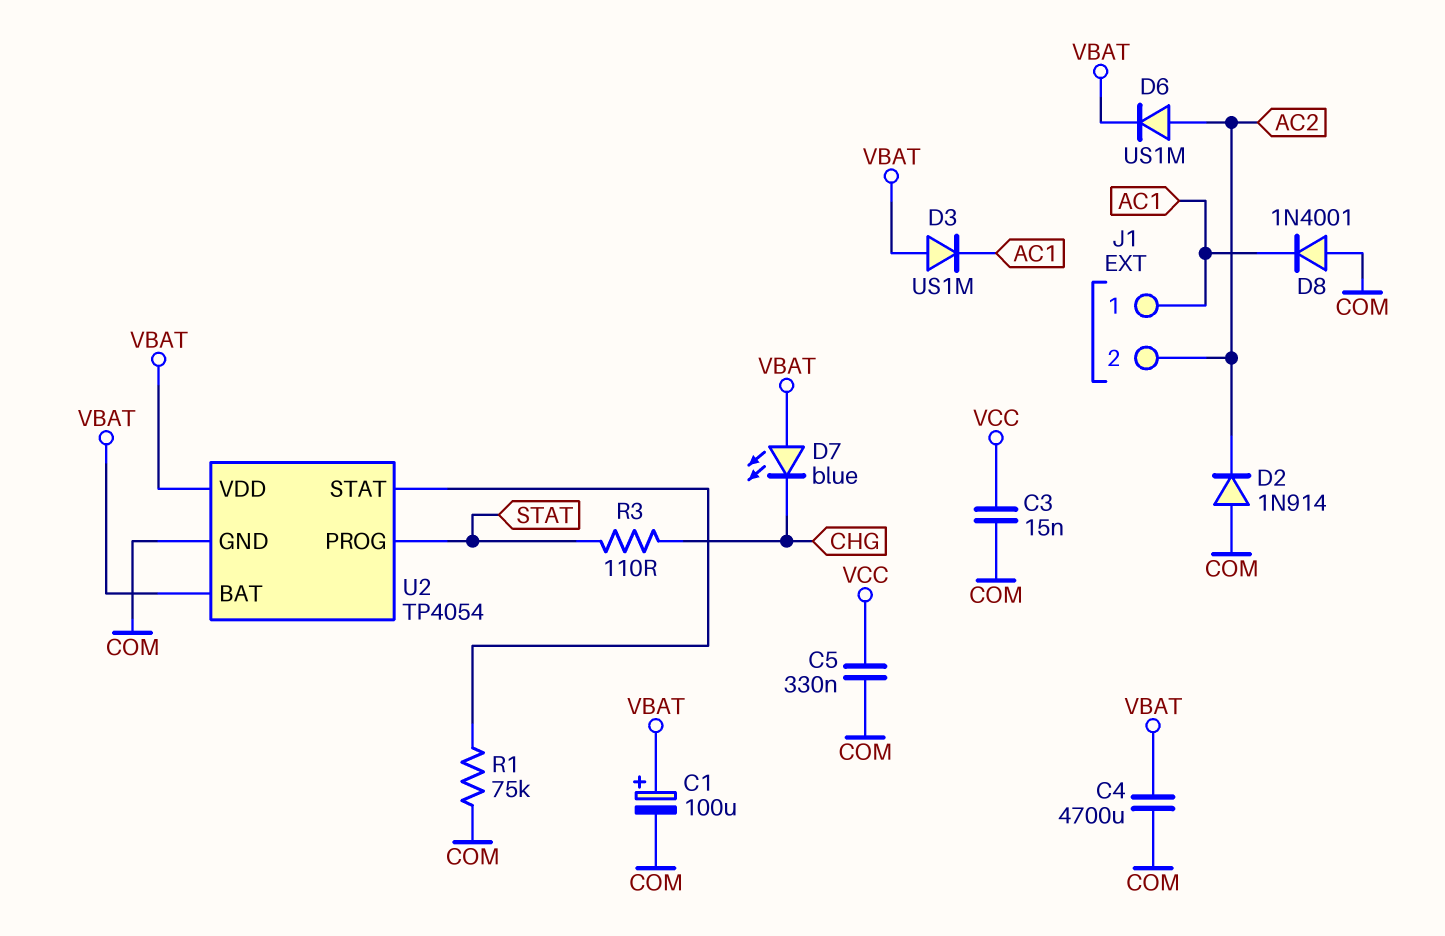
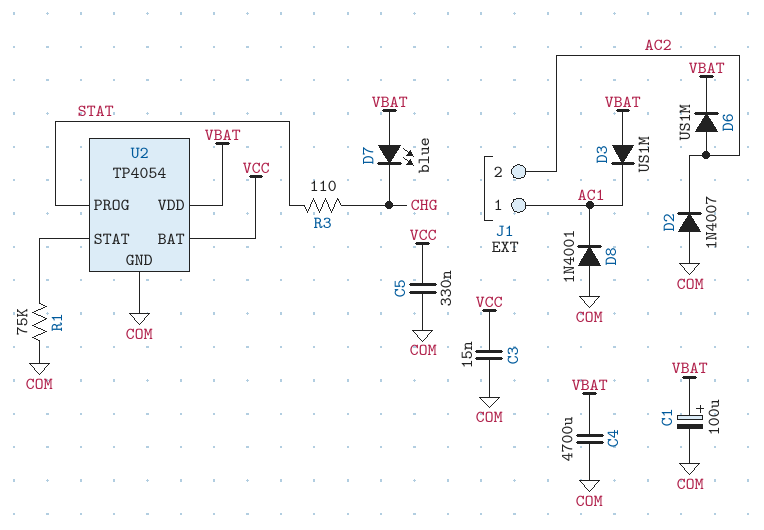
D2: diode 1N914 (A COM, K AC2) -> diode 1N4007 (A COM, K AC2)
U2 pin BAT: VBAT -> VCC

